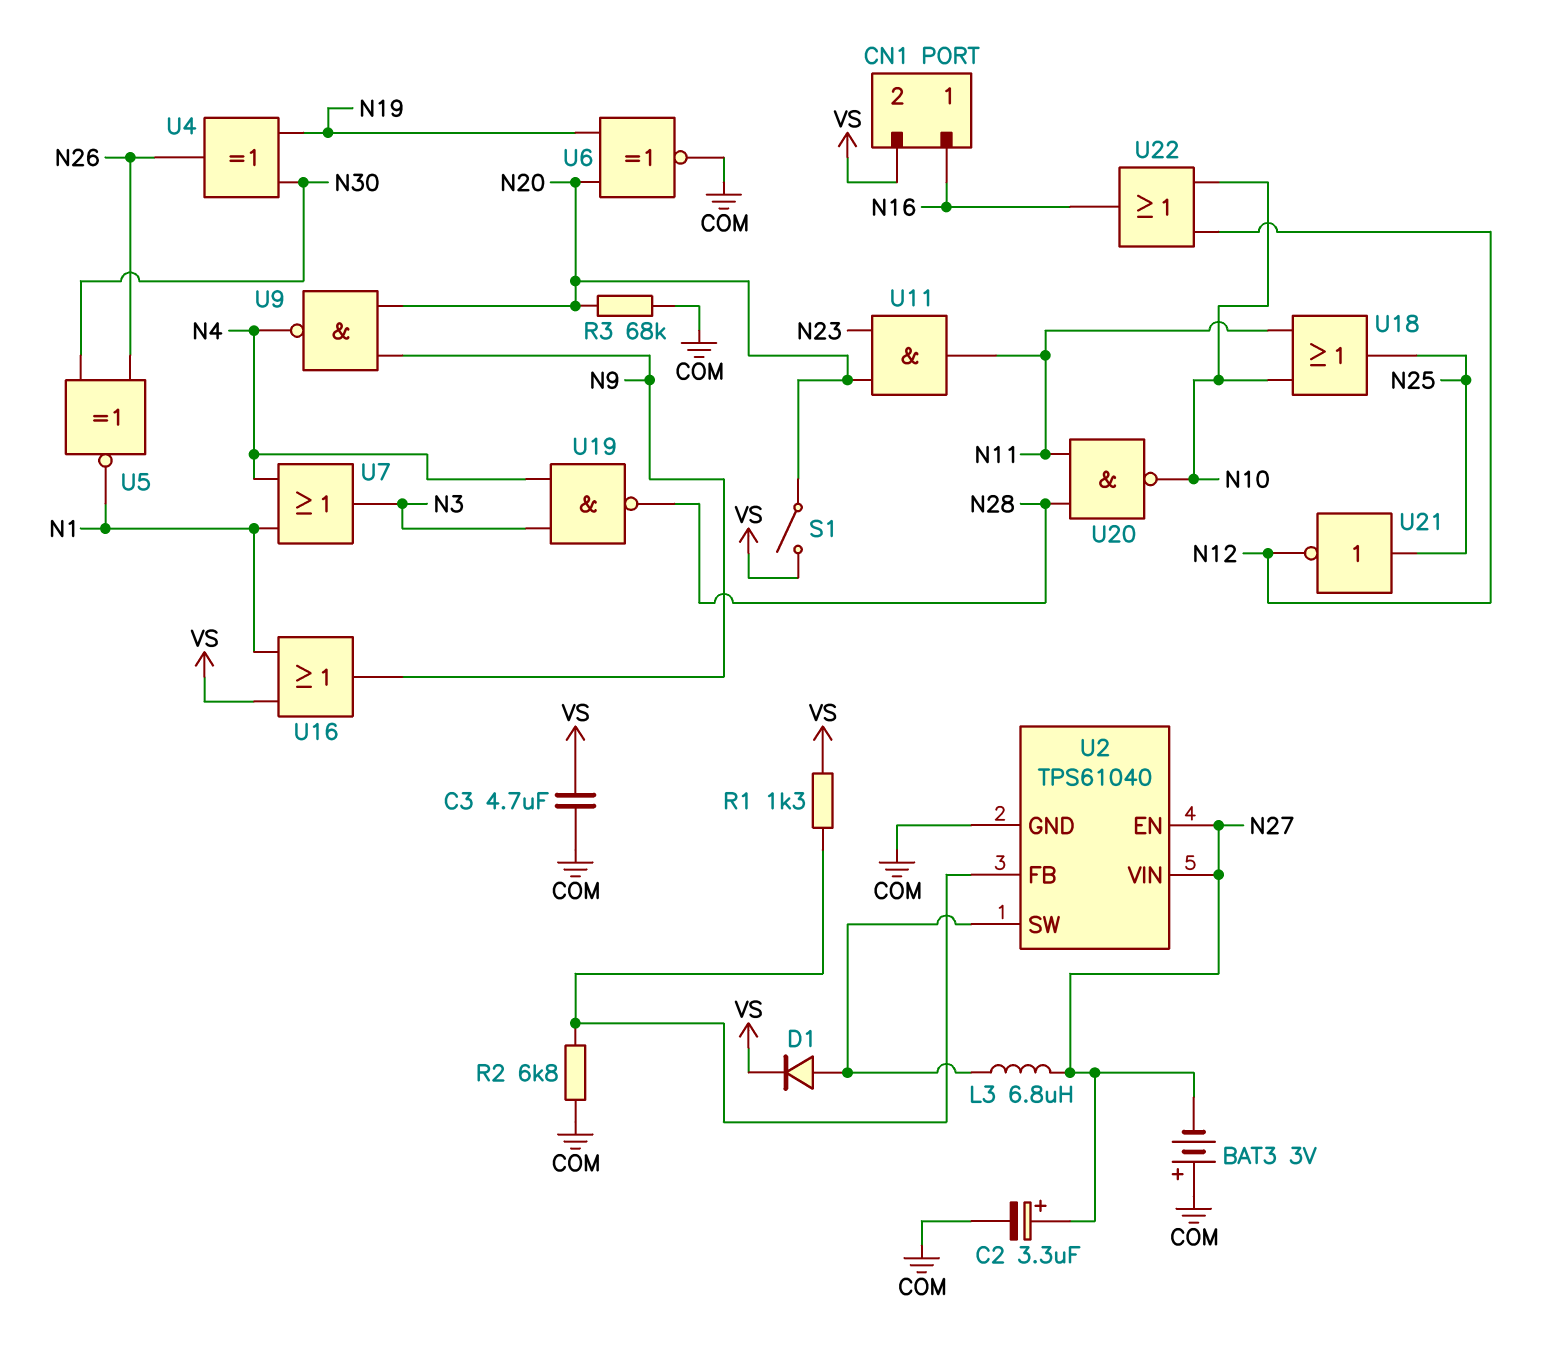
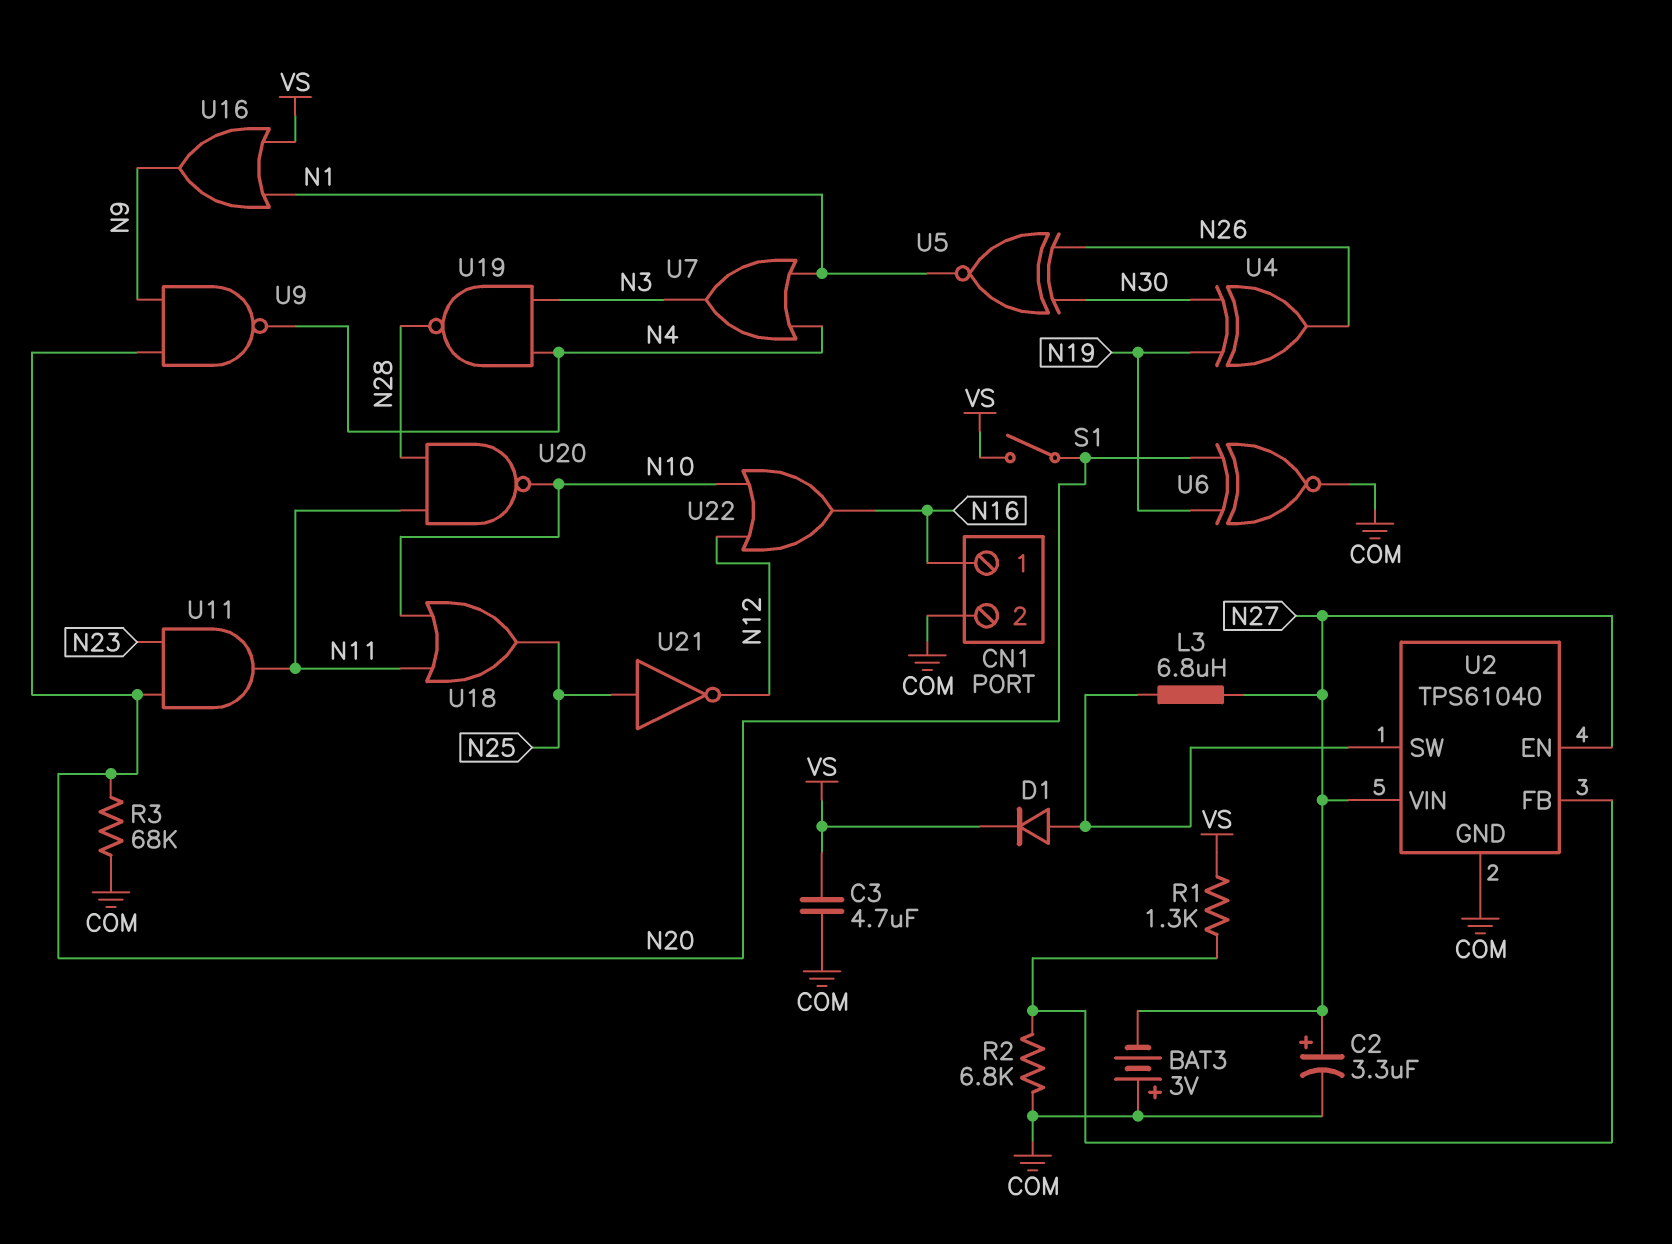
CN1 pin 2: VS -> COM

